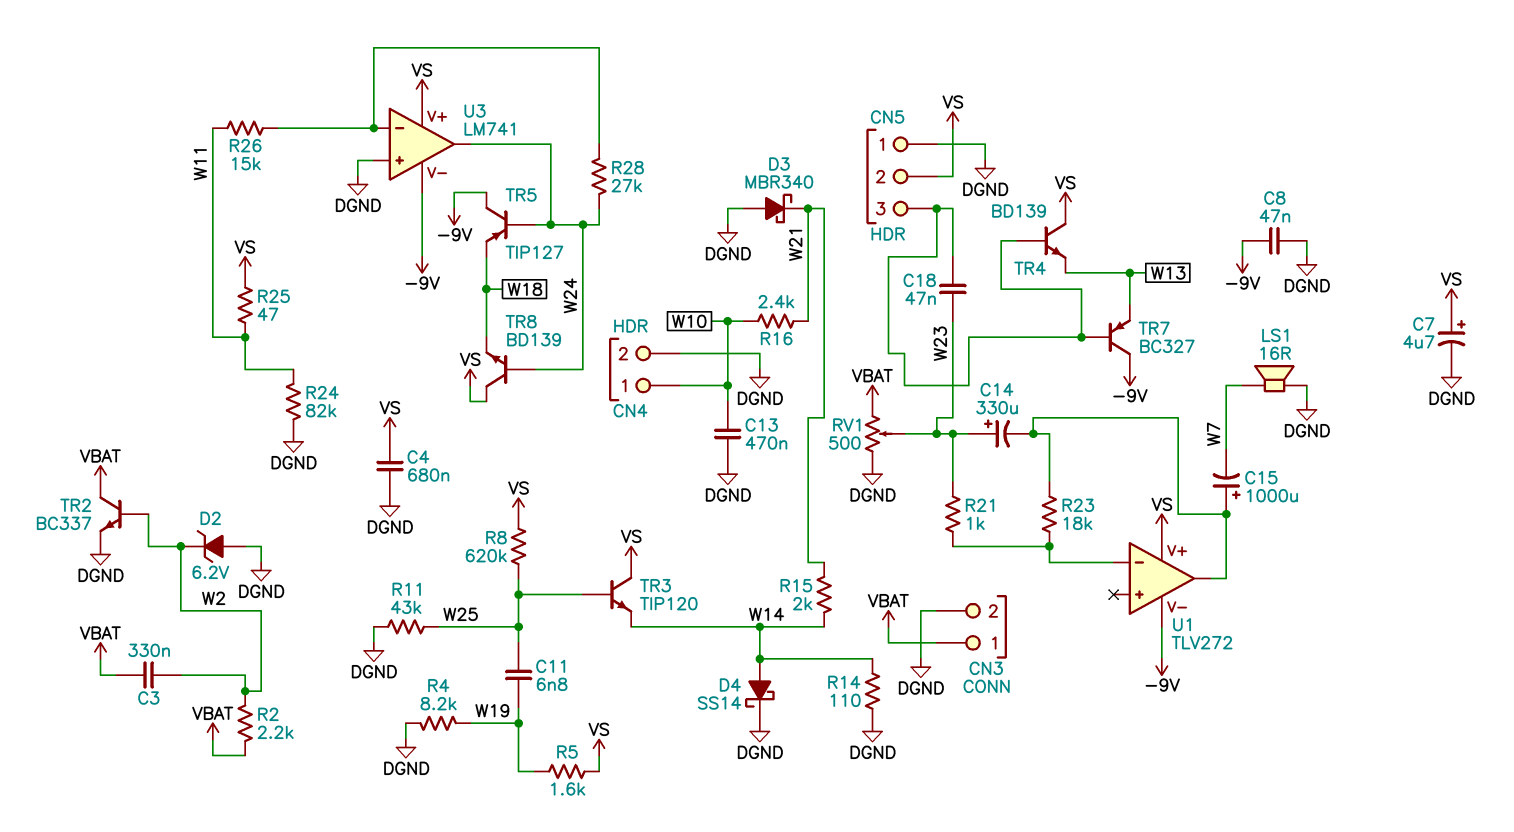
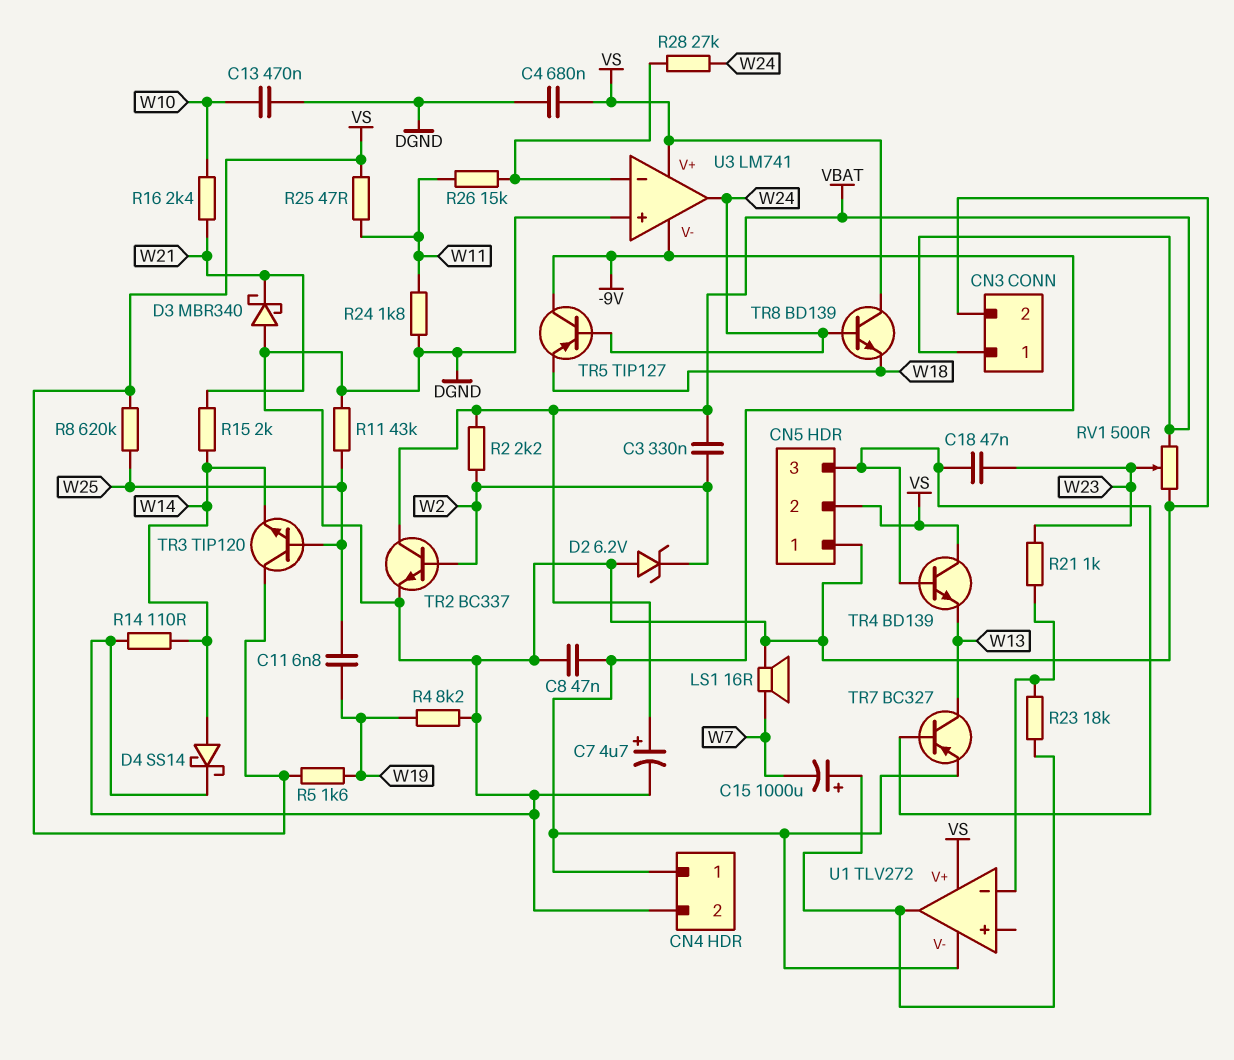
C7: 4.7uF (plus VS, minus DGND) -> 4.7uF (plus VBAT, minus DGND)
C14: 330uF (plus W23, minus U1/out) -> none
CN4 pin 1: W10 -> -9V
R24: 82k (DGND, W11) -> 1.8k (DGND, W11)
TR7: PNP BC327 (B CN5/3, C -9V, E W13) -> PNP BC327 (B CN5/3, C W13, E -9V)

